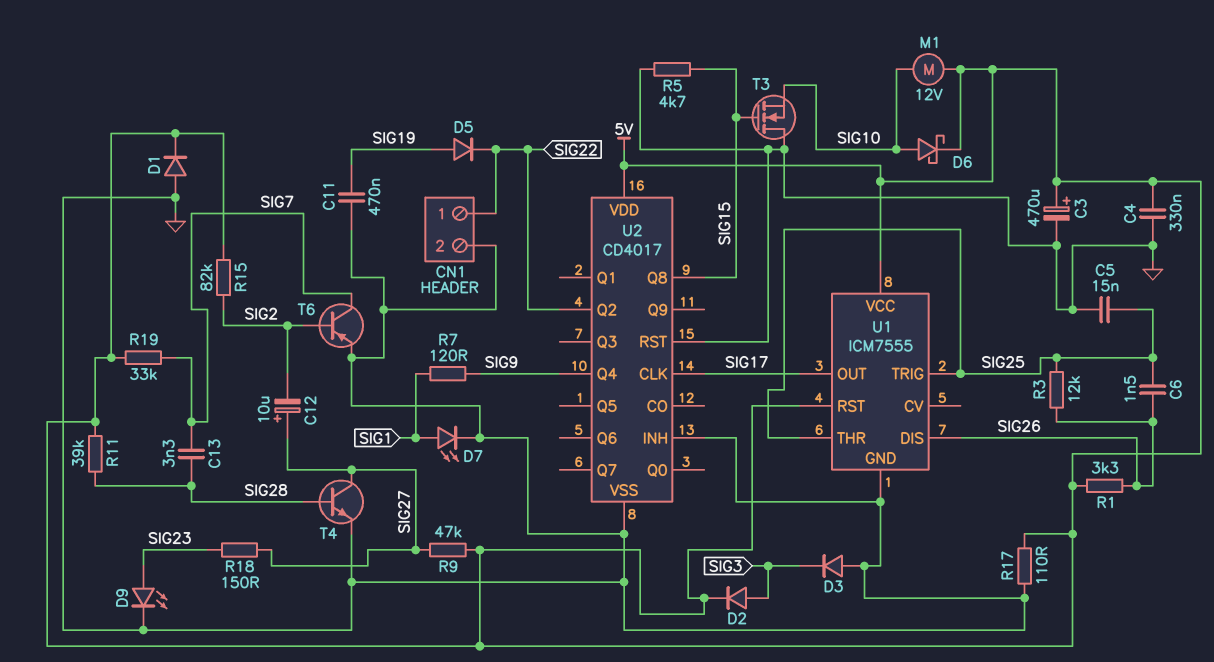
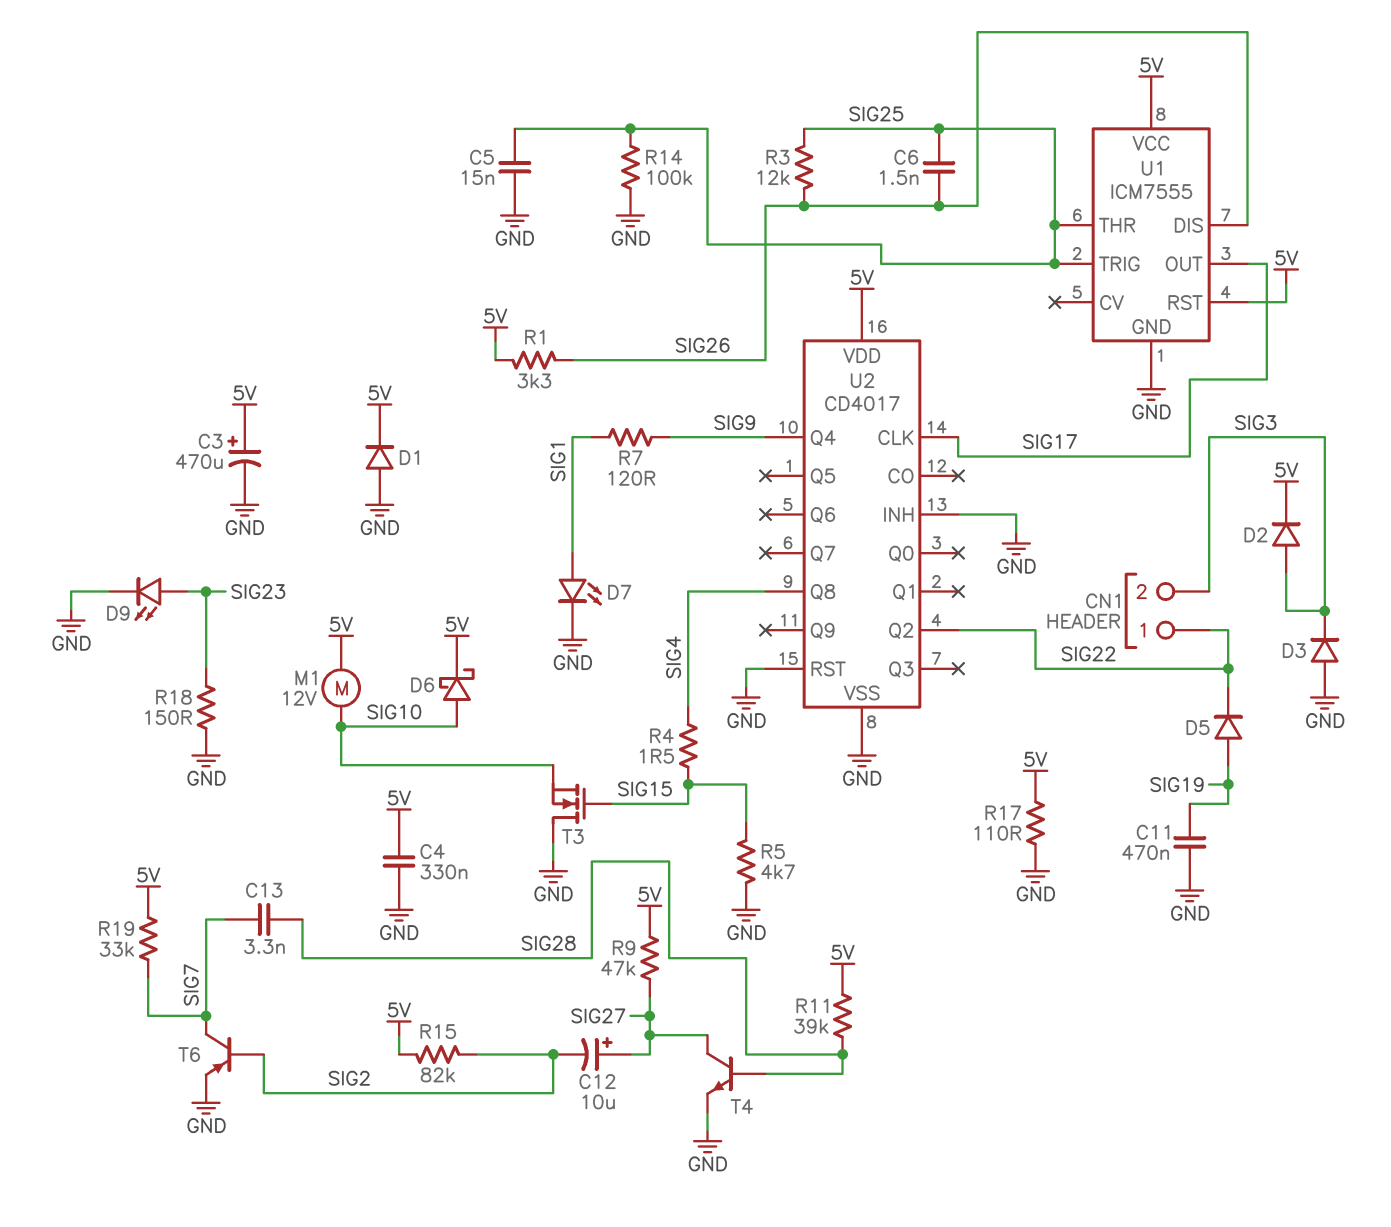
CN1 pin 2: GND -> SIG3
R4: none -> 1.5 (SIG4, SIG15)
R14: none -> 100k (GND, SIG25)
R18: 150 (SIG23, SIG27) -> 150 (GND, SIG23)
U2 pin Q8: SIG15 -> SIG4

